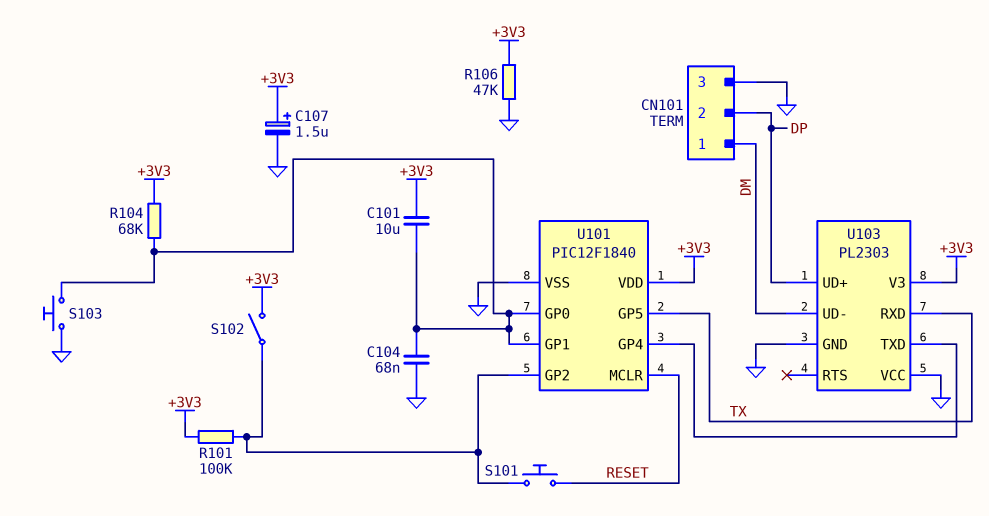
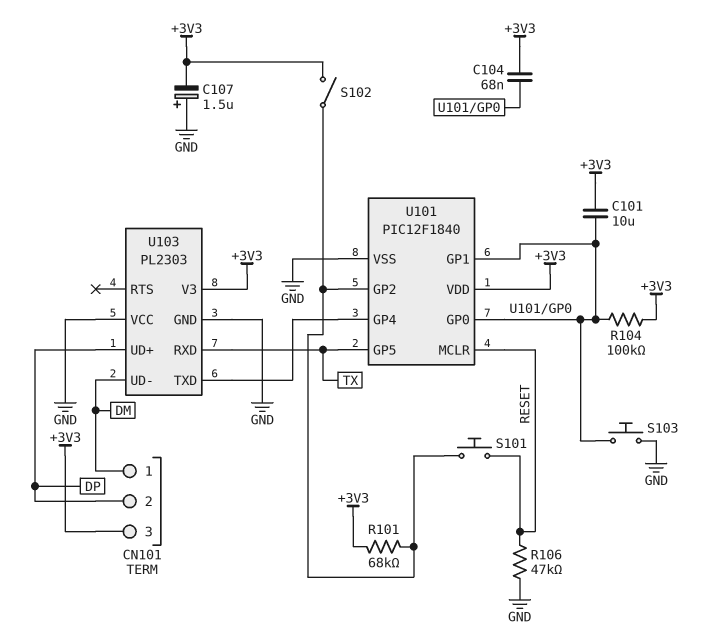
C104: 68nF (GND, U101/GP0) -> 68nF (+3V3, U101/GP0)
C107: 1.5uF (plus +3V3, minus GND) -> 1.5uF (plus GND, minus +3V3)
CN101 pin 3: GND -> +3V3
R101: 100k (+3V3, U101/GP2) -> 68k (+3V3, U101/GP2)
R104: 68k (+3V3, U101/GP0) -> 100k (+3V3, U101/GP0)
R106: 47k (+3V3, GND) -> 47k (GND, RESET)

